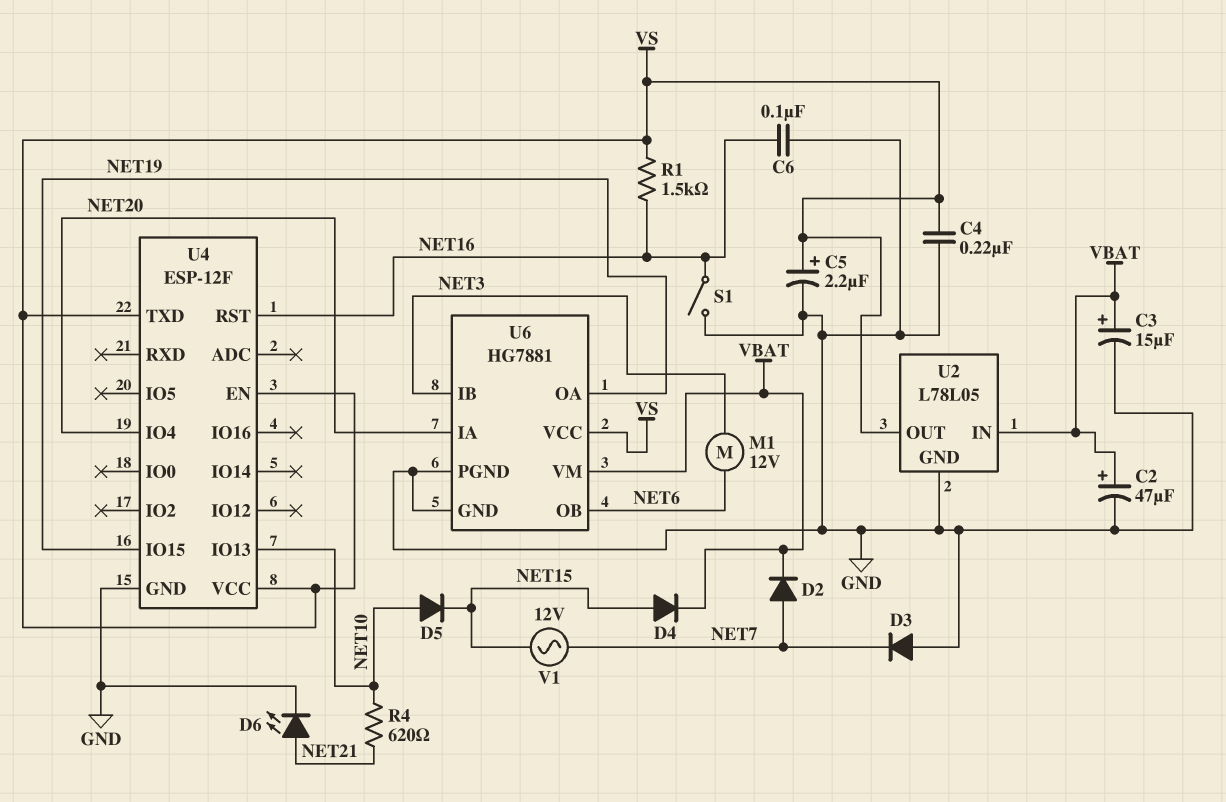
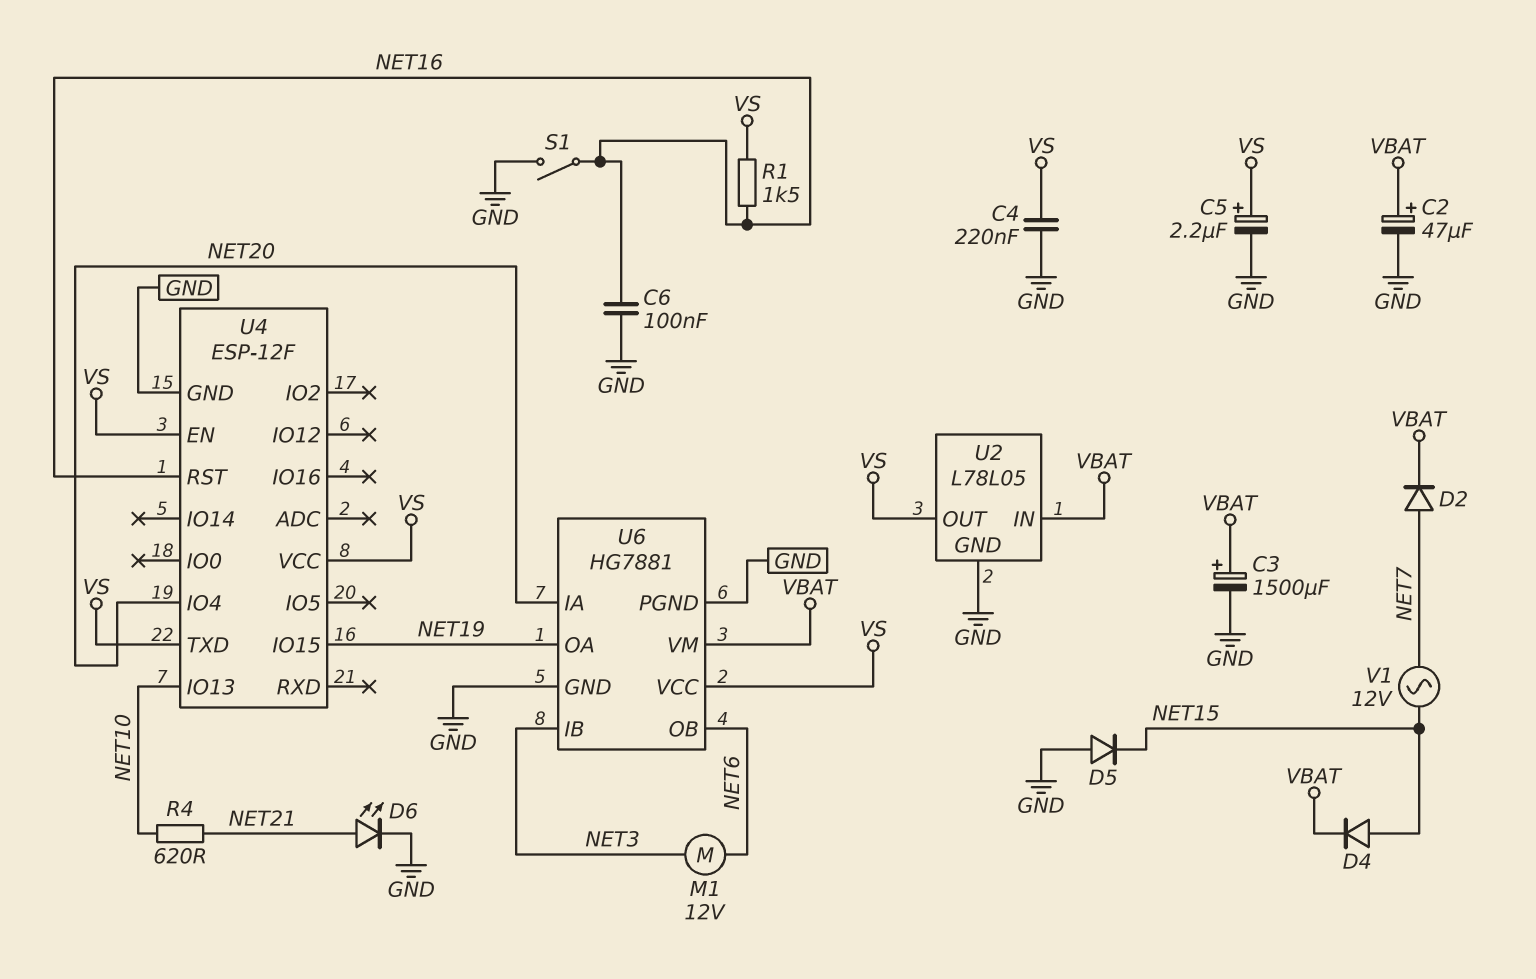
C3: 15uF (plus VBAT, minus GND) -> 1500uF (plus VBAT, minus GND)
D3: diode (A GND, K NET7) -> none
D5: diode (A NET10, K NET15) -> diode (A GND, K NET15)

